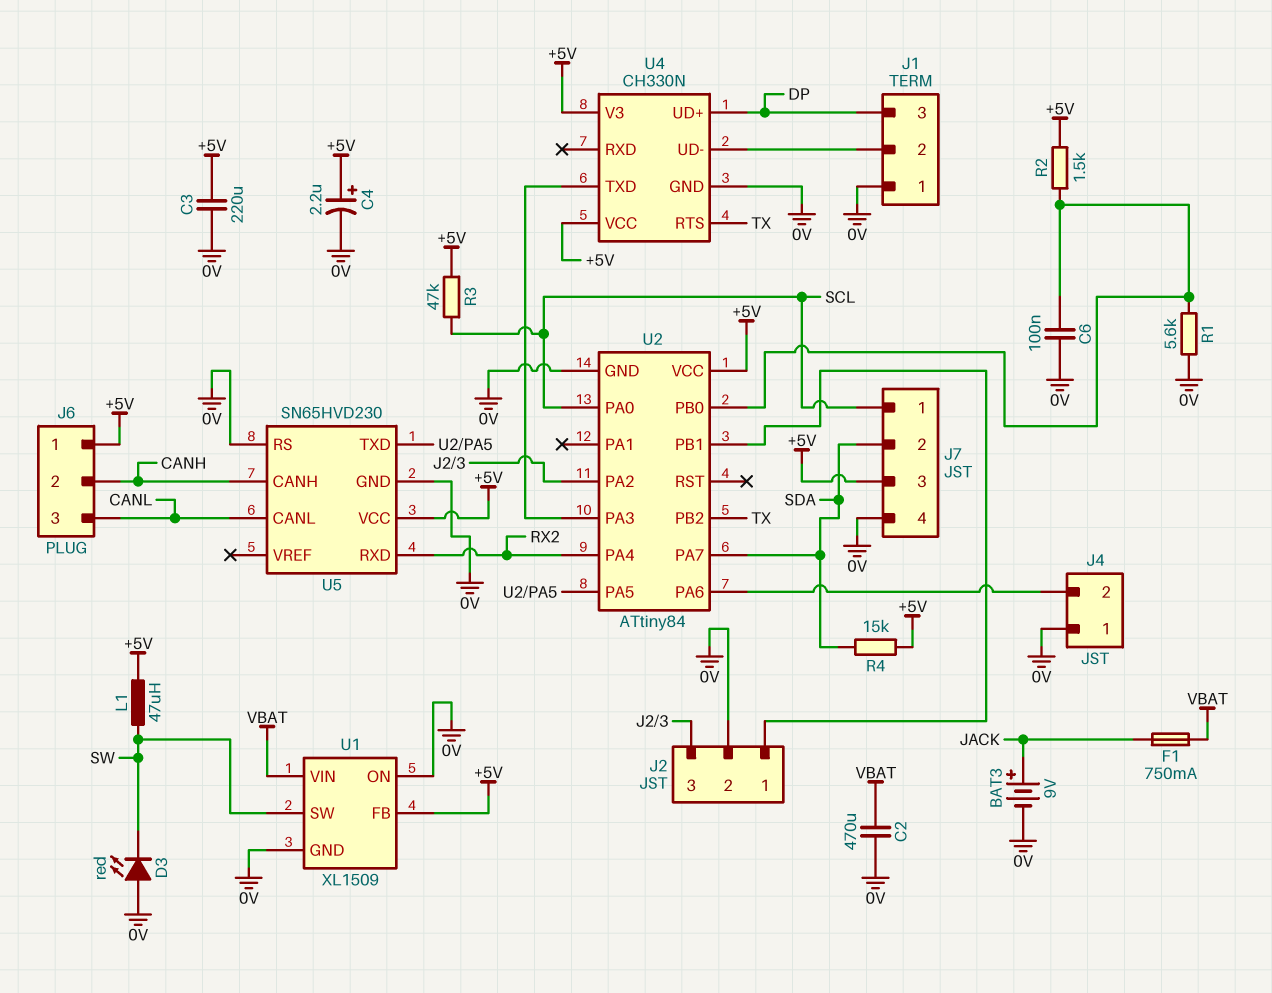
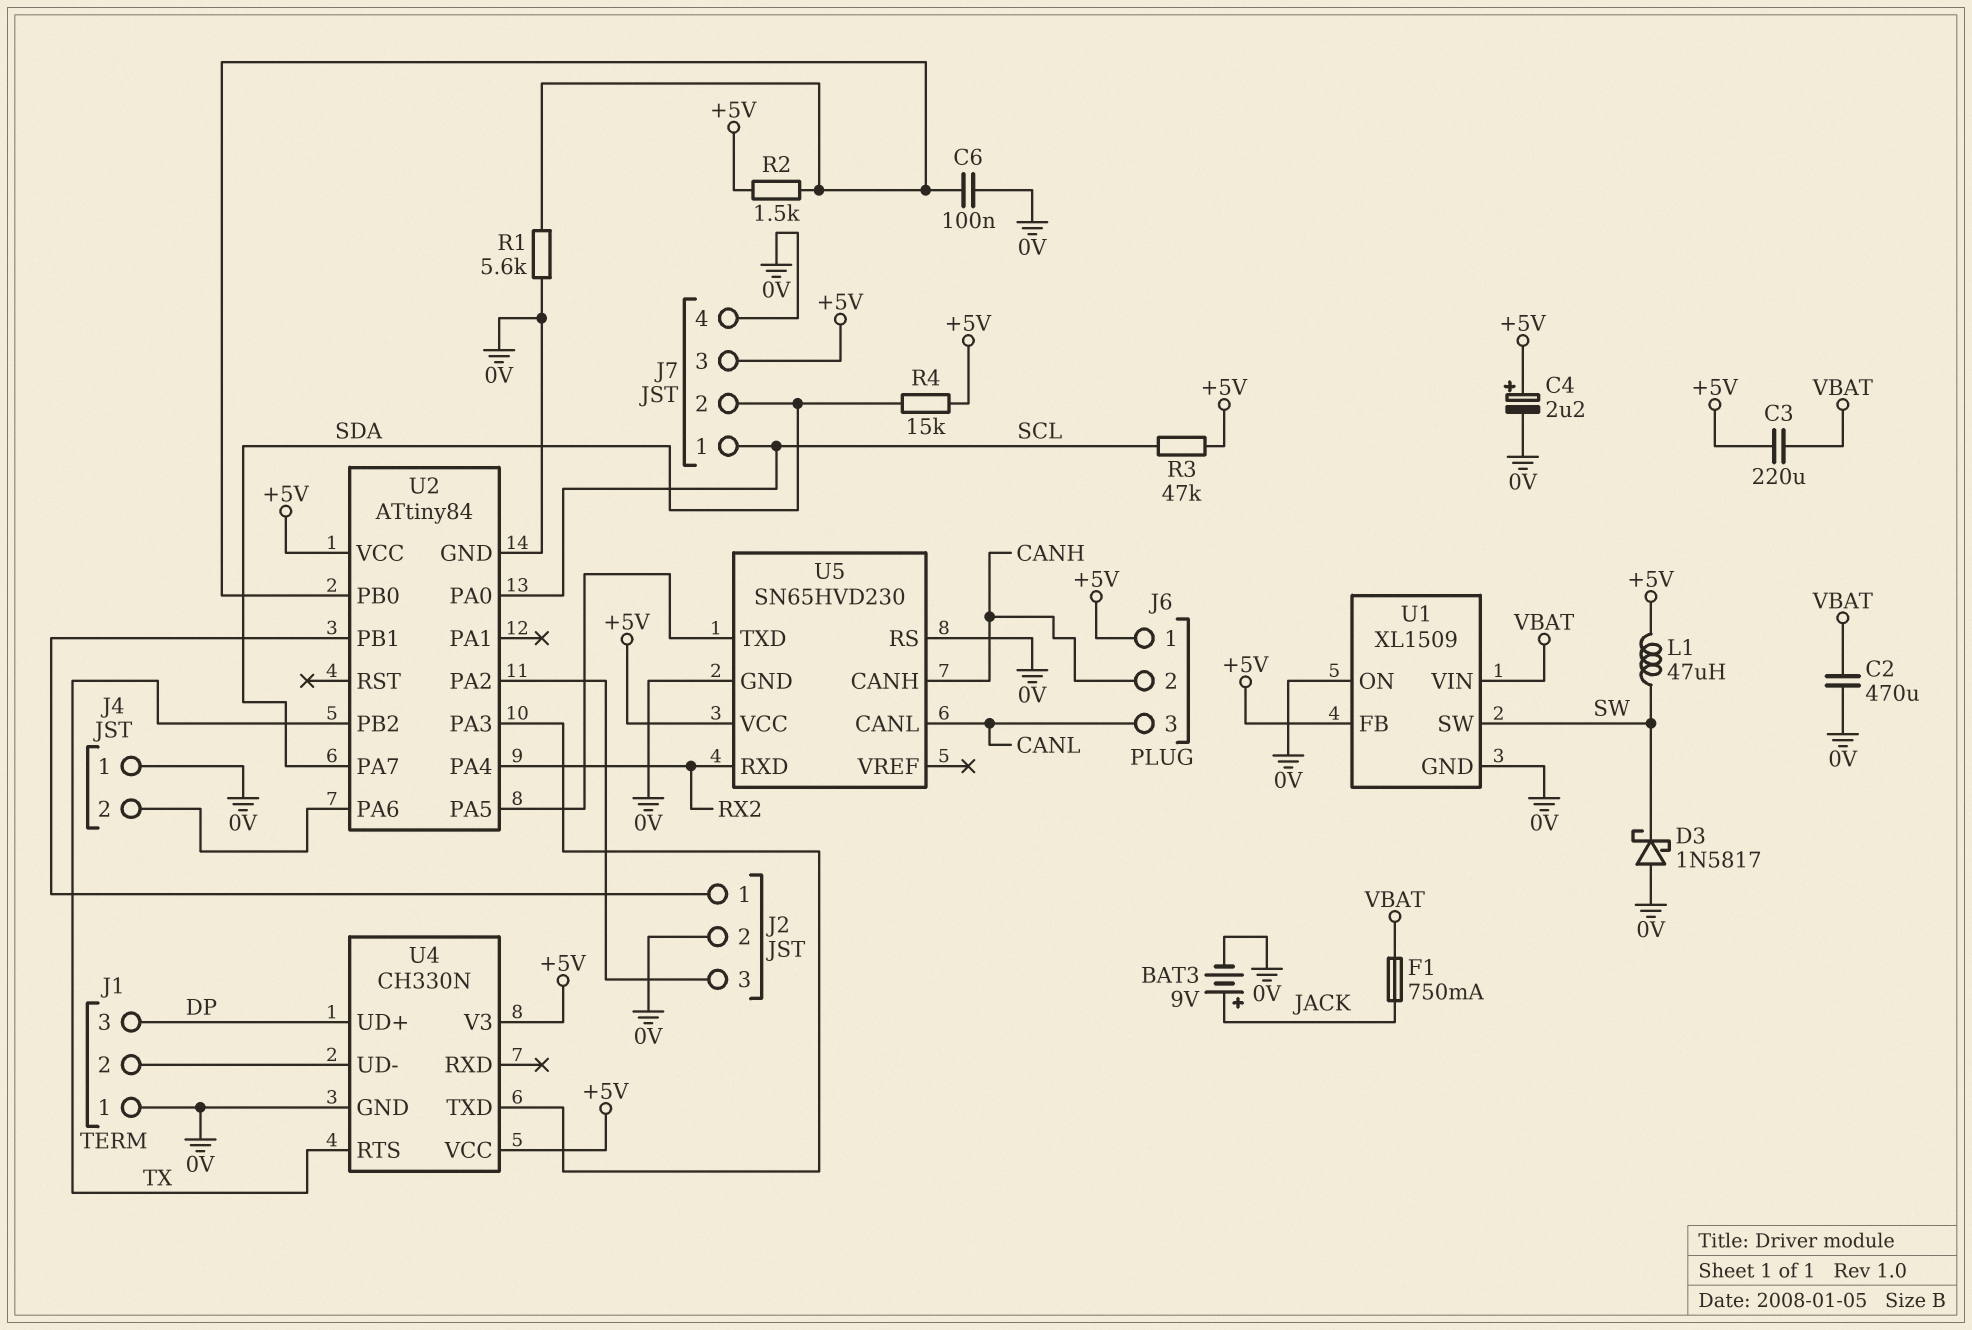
C3: 220uF (+5V, 0V) -> 220uF (+5V, VBAT)
D3: LED red (A 0V, K SW) -> schottky 1N5817 (A 0V, K SW)

